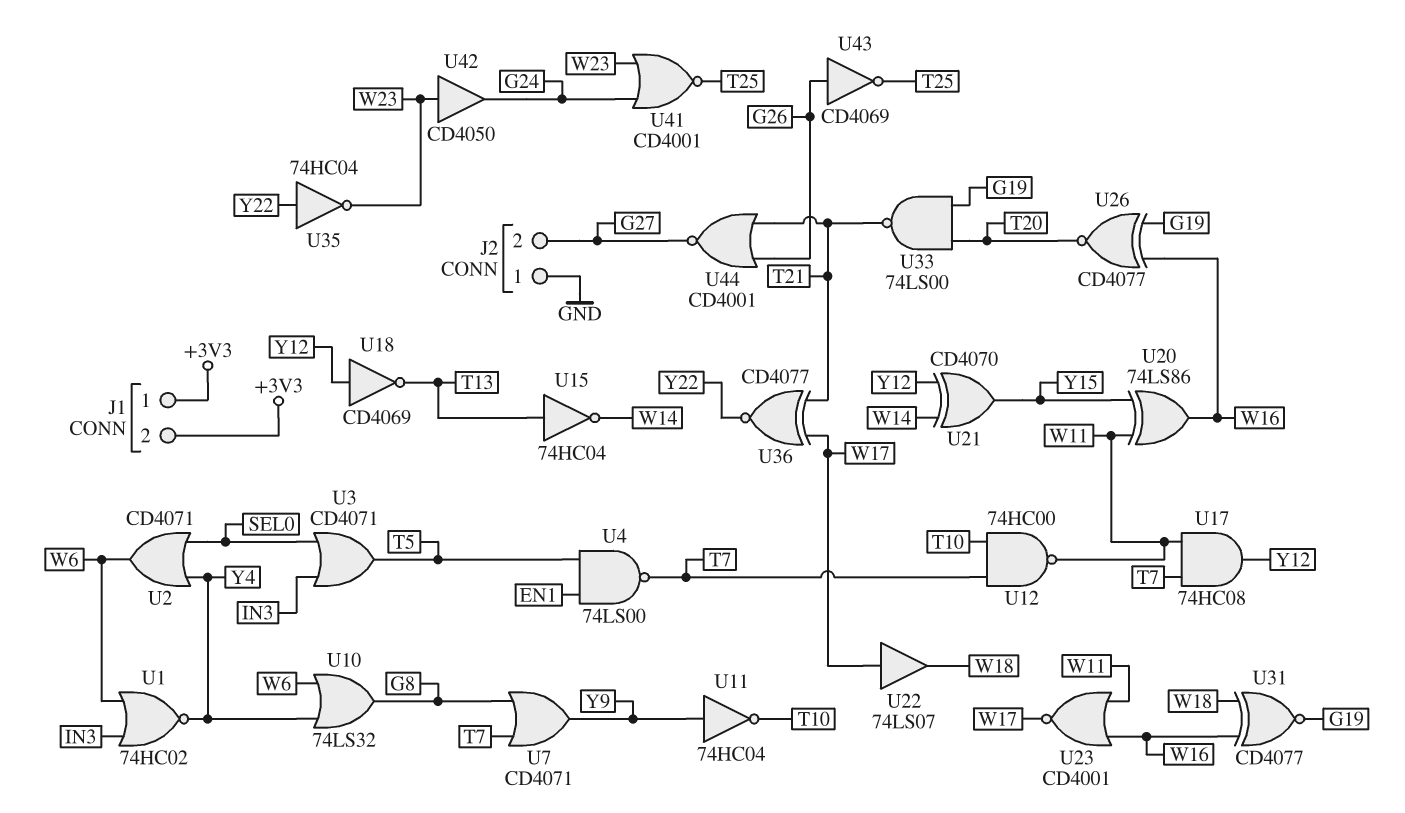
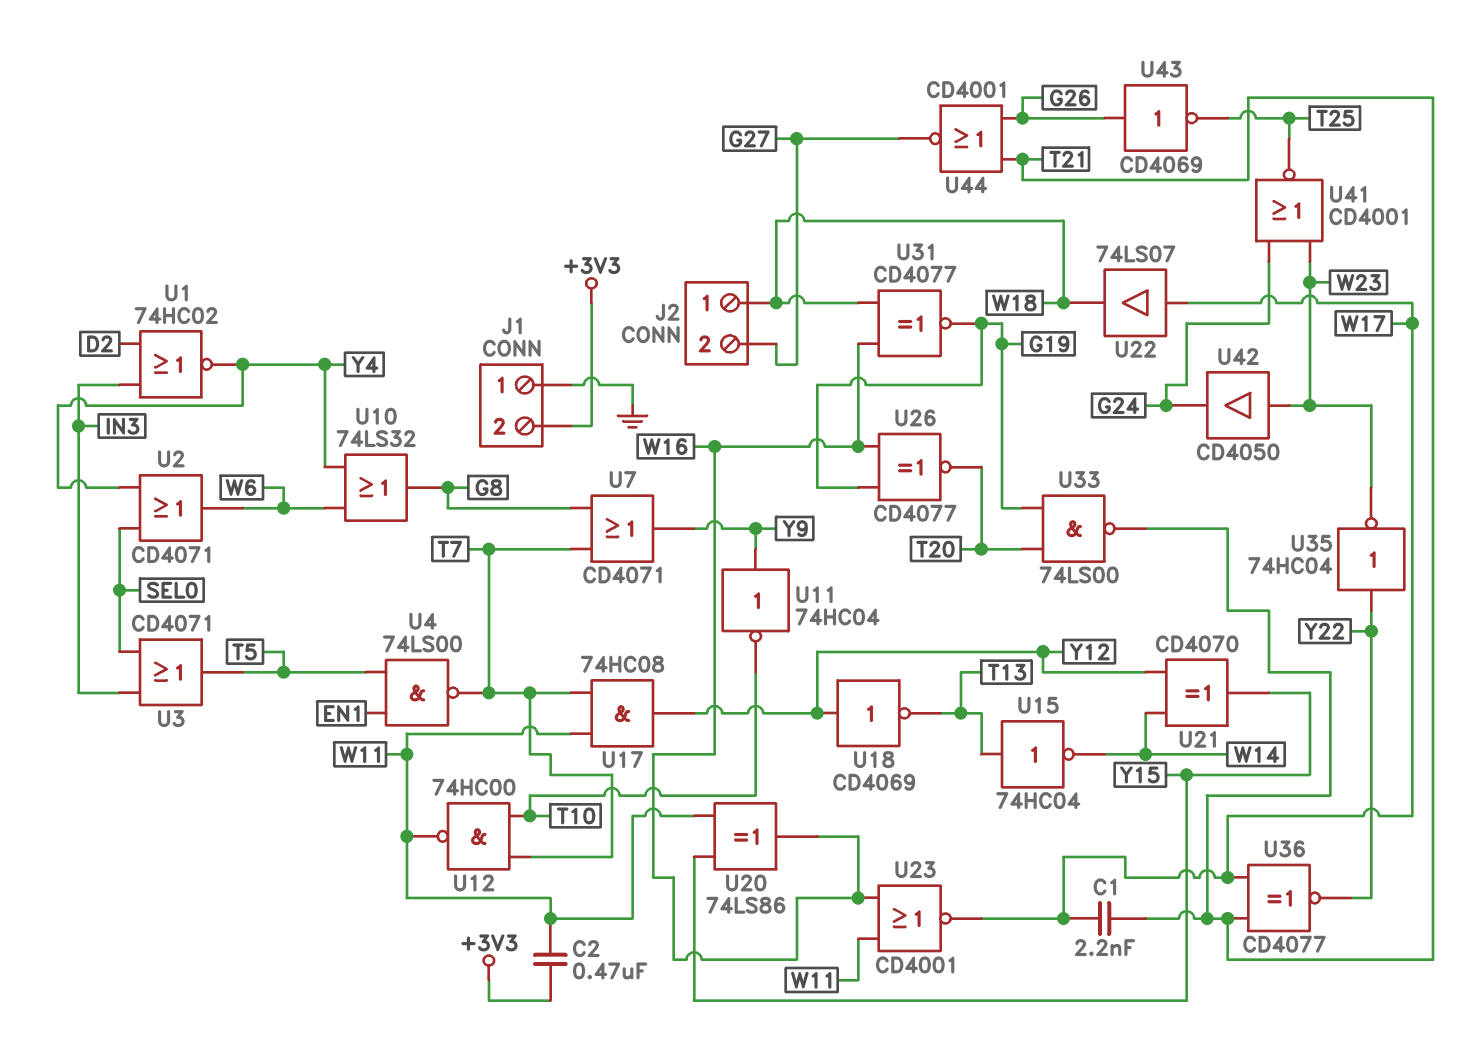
C1: none -> 2.2nF (T21, W17)
C2: none -> 470nF (+3V3, W11)
J1 pin 1: +3V3 -> GND
J2 pin 1: GND -> W18
U1: NOR 74HC02 (in IN3, in W6, out Y4) -> NOR 74HC02 (in D2, in IN3, out Y4)

